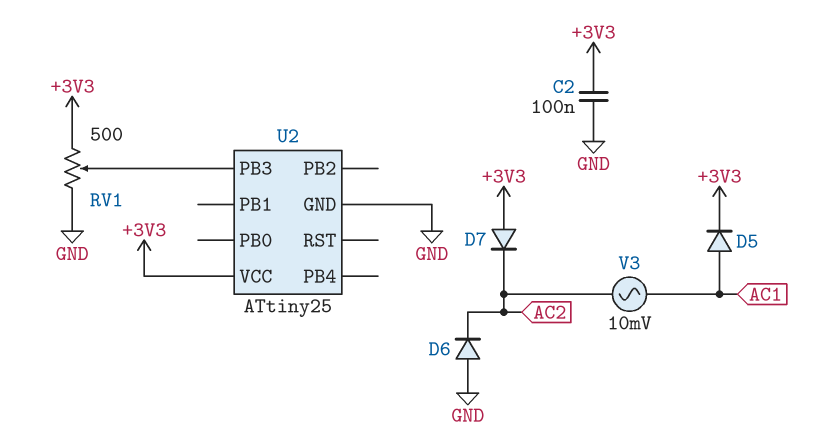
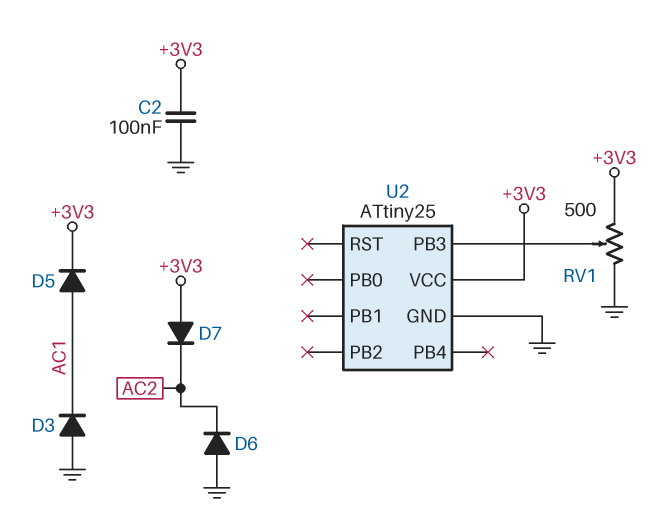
D3: none -> diode (A GND, K AC1)
V3: AC 10mV (AC1, AC2) -> none

